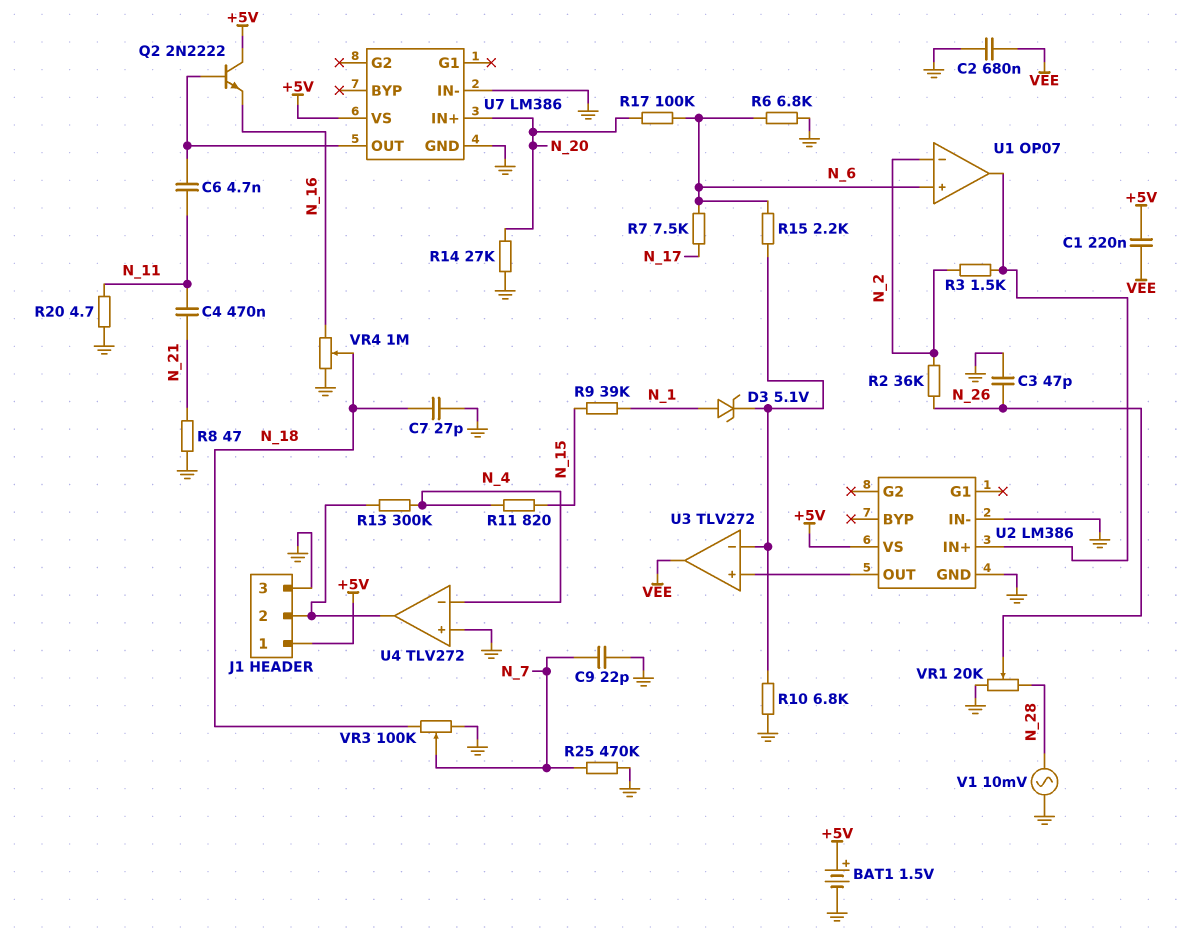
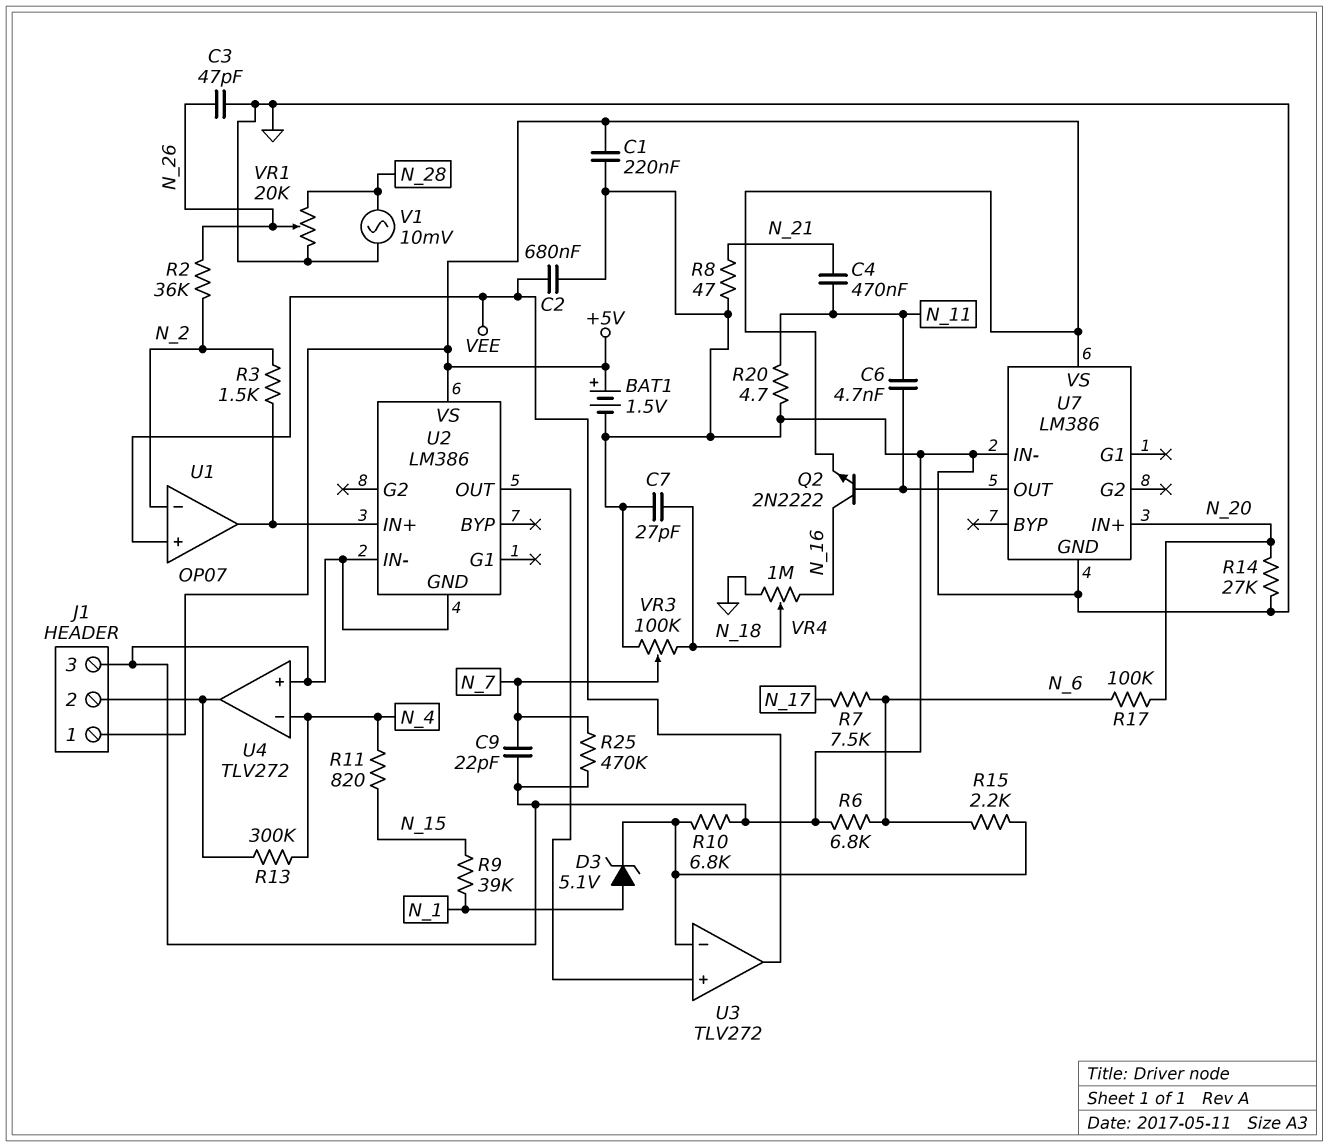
C1: 220nF (+5V, VEE) -> 220nF (+5V, GND)
Q2: NPN 2N2222 (B U7/OUT, C +5V, E N_16) -> NPN 2N2222 (B U7/OUT, C N_16, E +5V)
U1 pin in+: N_6 -> VEE

